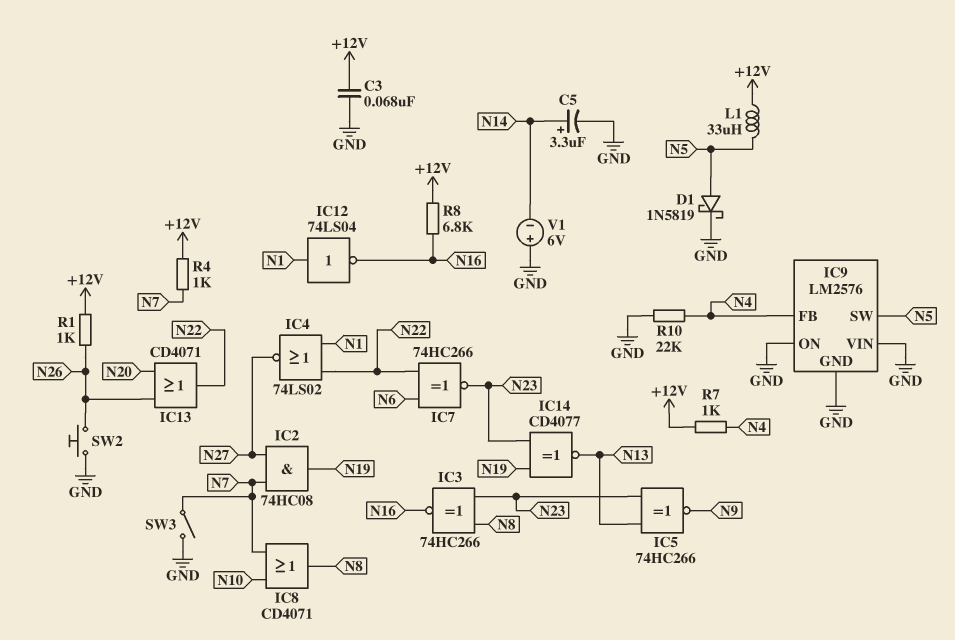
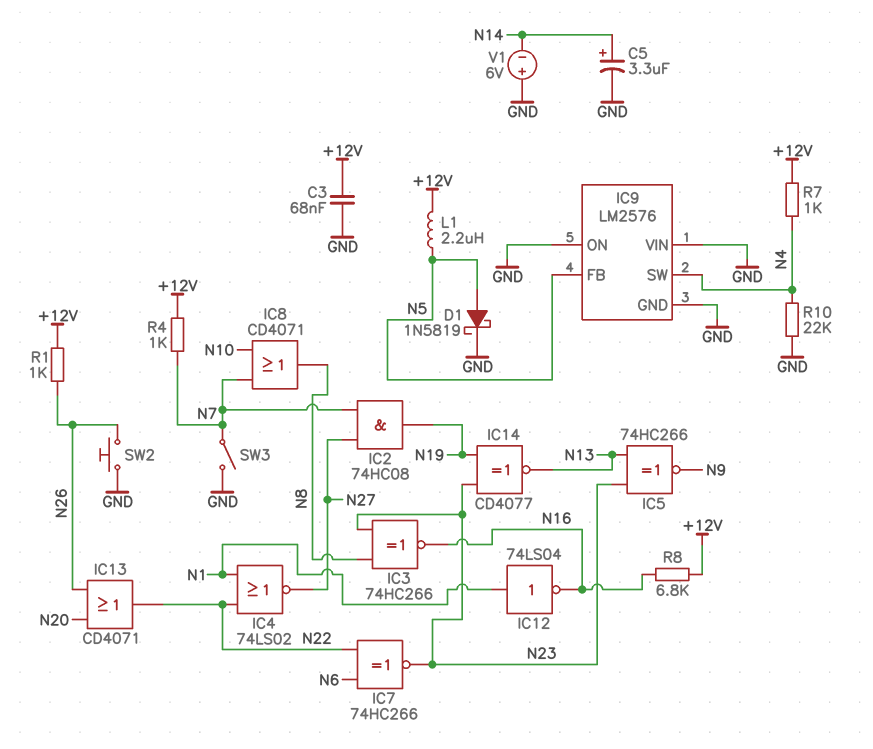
IC9 pin FB: N4 -> N5
IC9 pin SW: N5 -> N4
L1: 33uH (+12V, N5) -> 2.2uH (+12V, N5)

